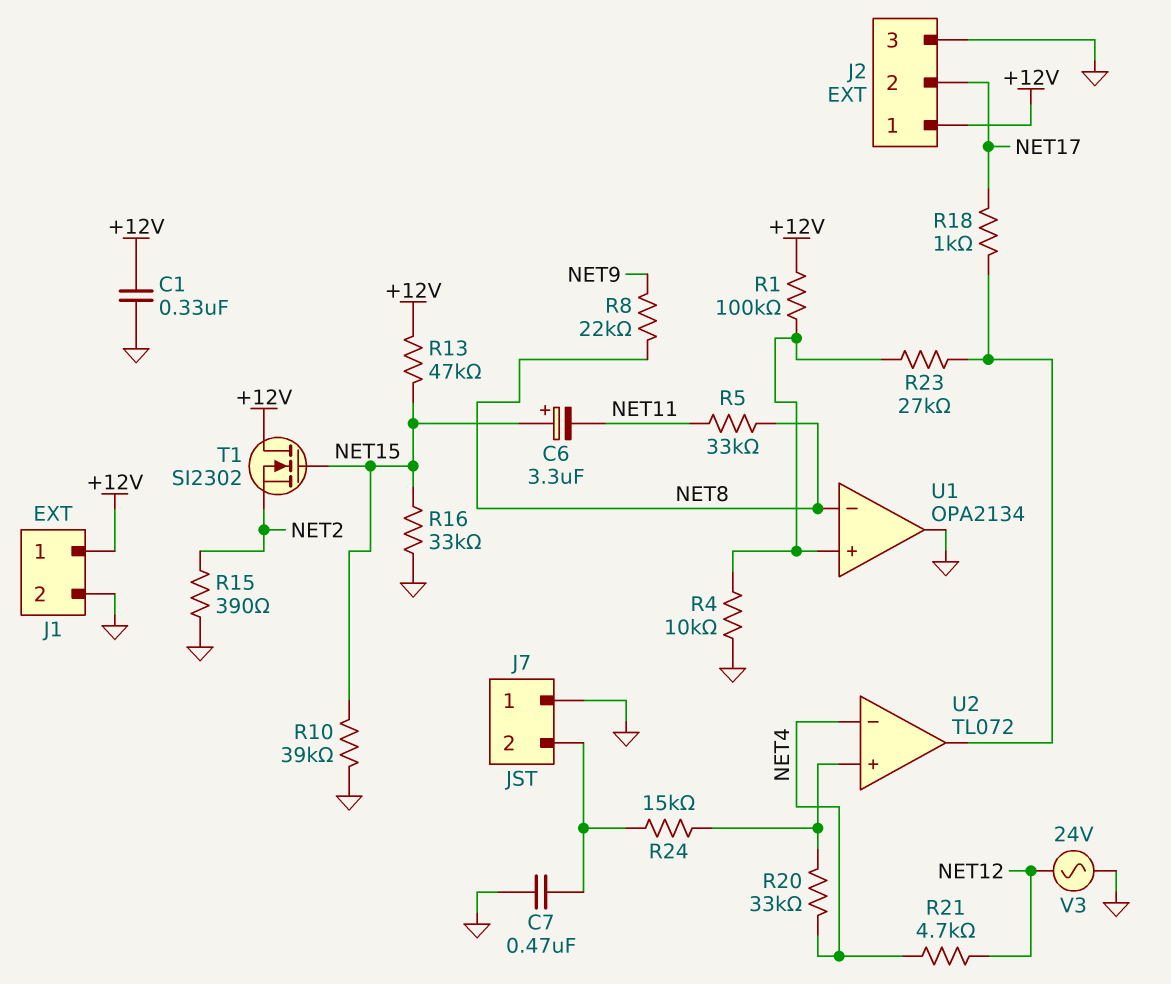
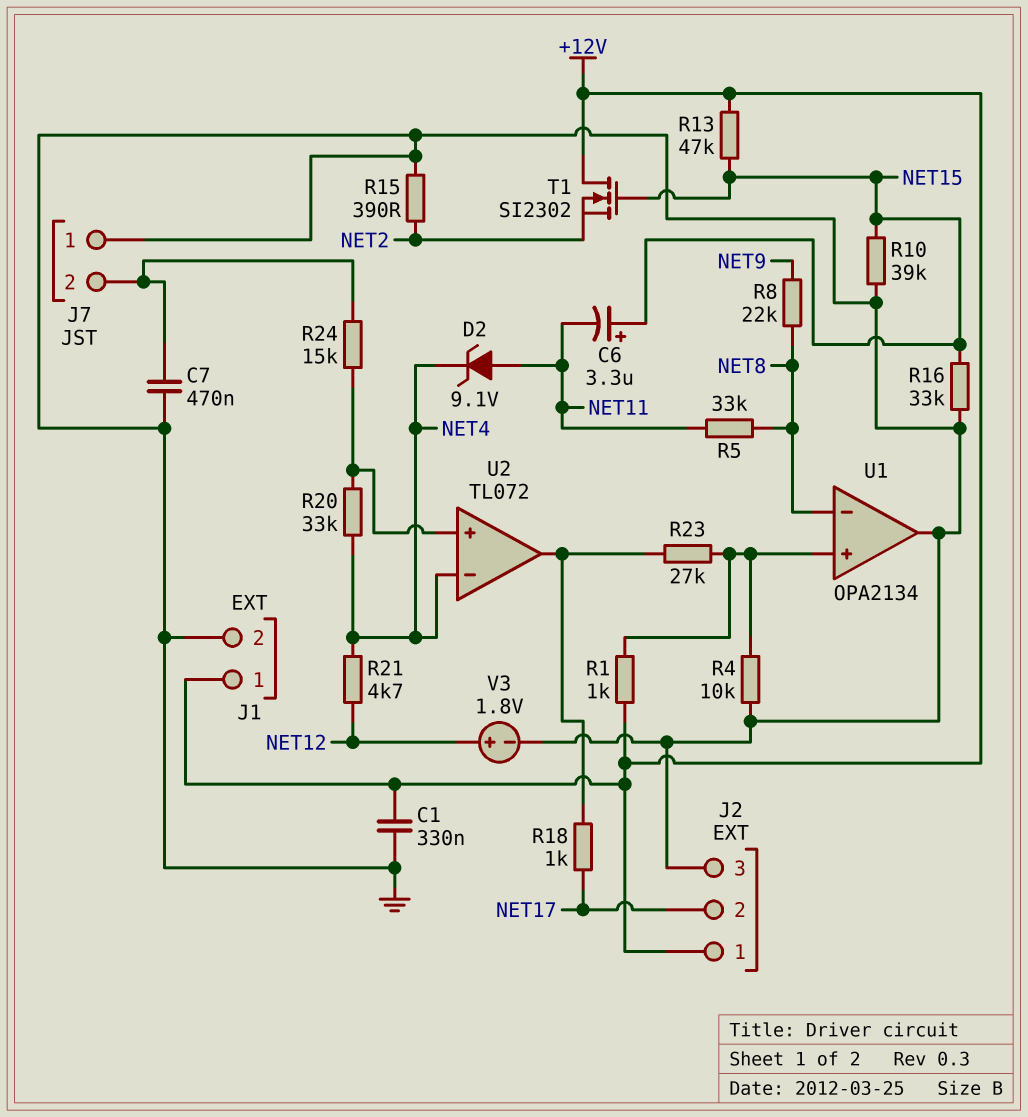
D2: none -> zener 9.1V (A NET11, K NET4)
R1: 100k (+12V, U1/in+) -> 1k (+12V, U1/in+)
V3: AC 24V (GND, NET12) -> 1.8V (plus NET12, minus GND)

